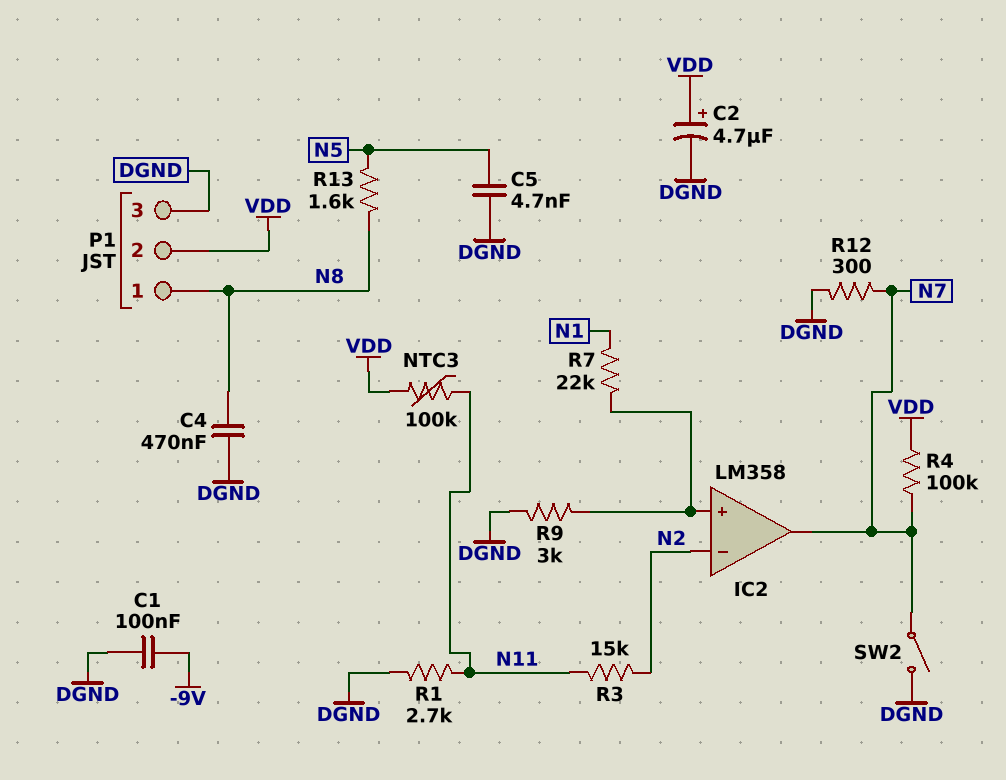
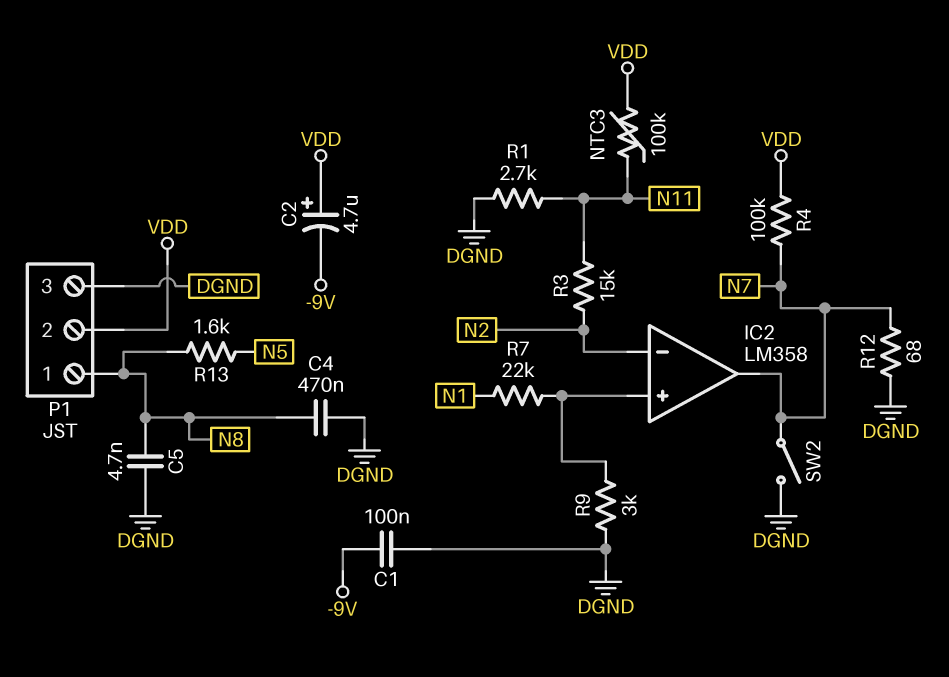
C2: 4.7uF (plus VDD, minus DGND) -> 4.7uF (plus VDD, minus -9V)
C5: 4.7nF (DGND, N5) -> 4.7nF (DGND, N8)
R12: 300 (DGND, N7) -> 68 (DGND, N7)

